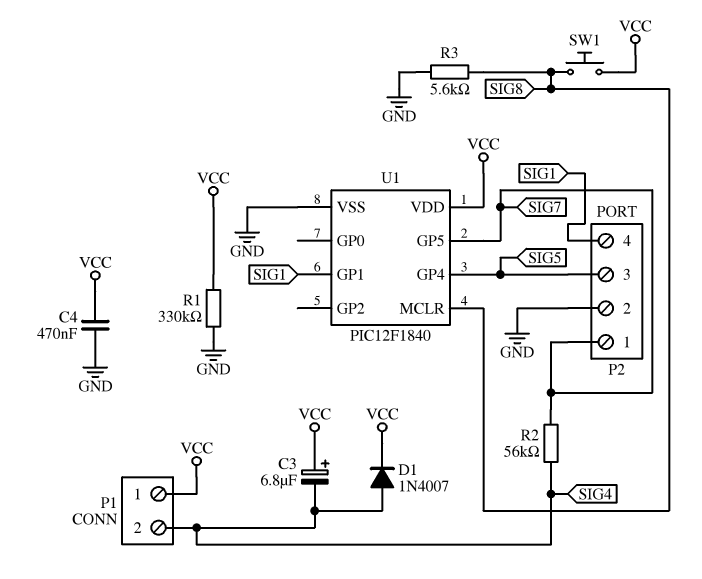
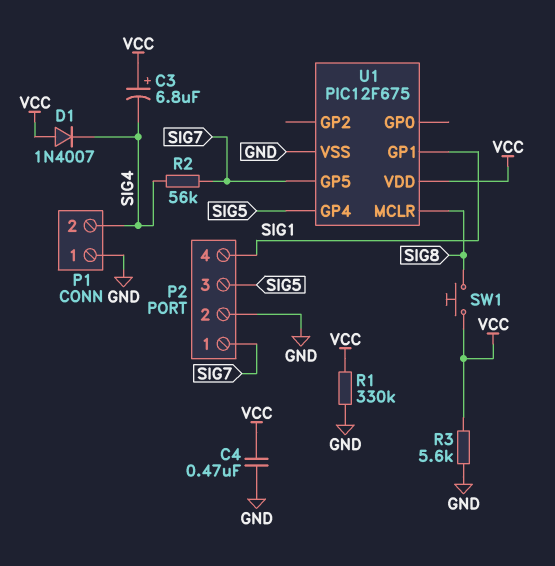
D1: diode 1N4007 (A SIG4, K VCC) -> diode 1N4007 (A VCC, K SIG4)
P1 pin 1: VCC -> GND
R3: 5.6k (GND, SIG8) -> 5.6k (GND, VCC)
U1: PIC12F1840 -> PIC12F675

